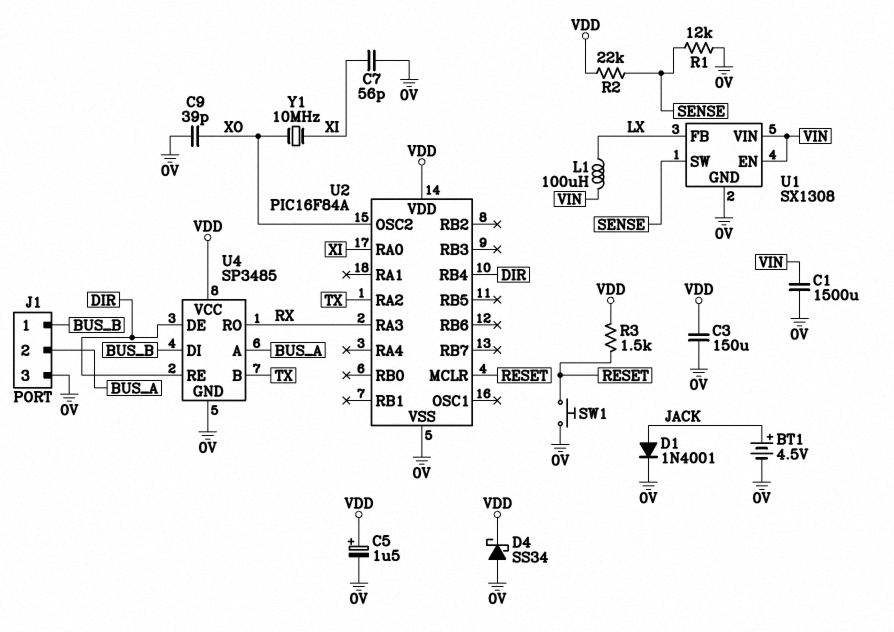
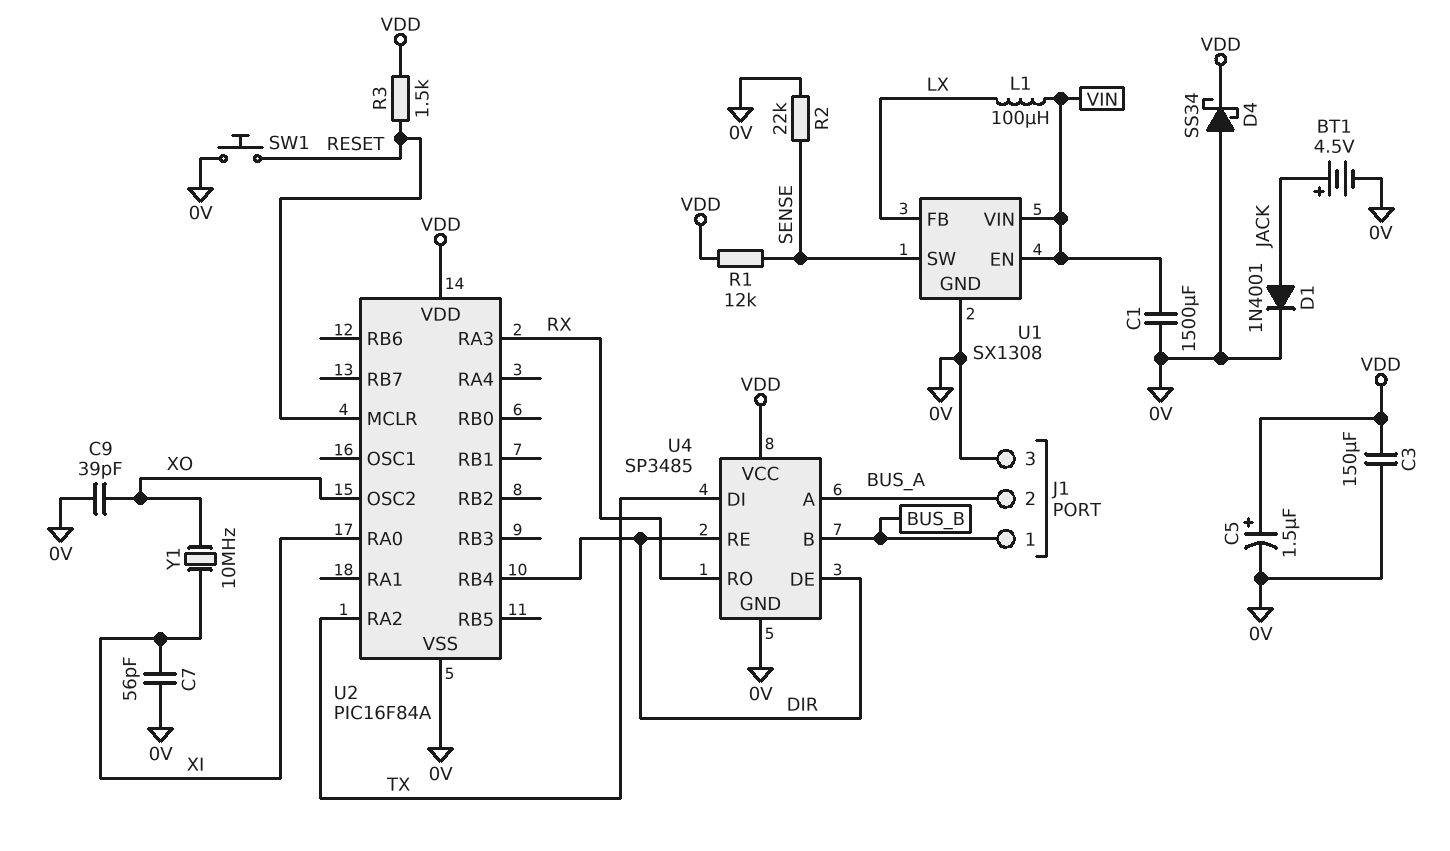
R1: 12k (0V, SENSE) -> 12k (SENSE, VDD)
R2: 22k (SENSE, VDD) -> 22k (0V, SENSE)
U4 pin B: TX -> BUS_B
U4 pin DI: BUS_B -> TX

